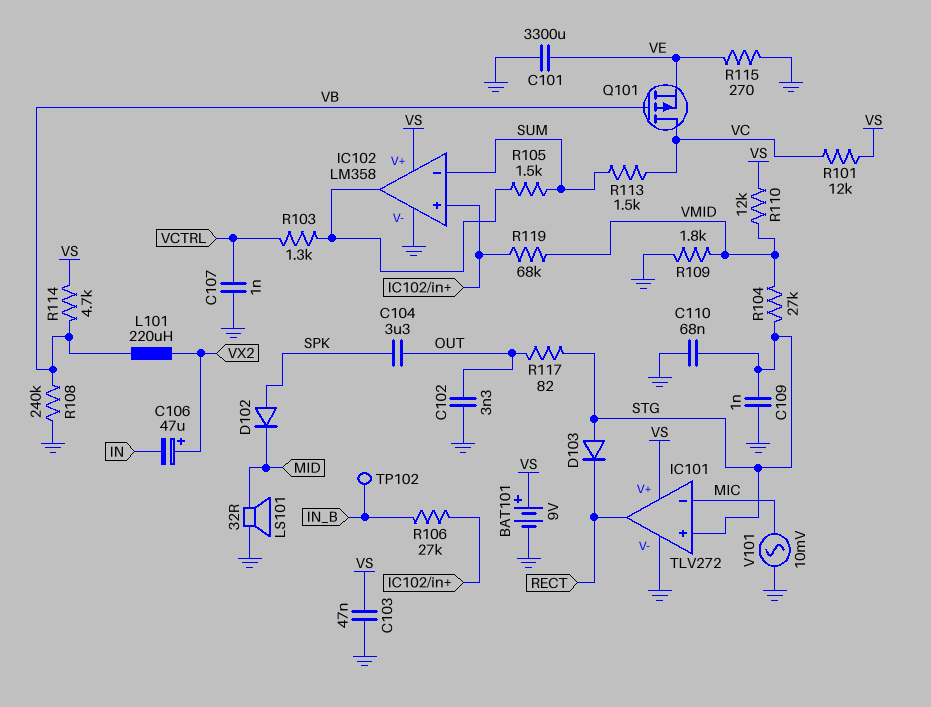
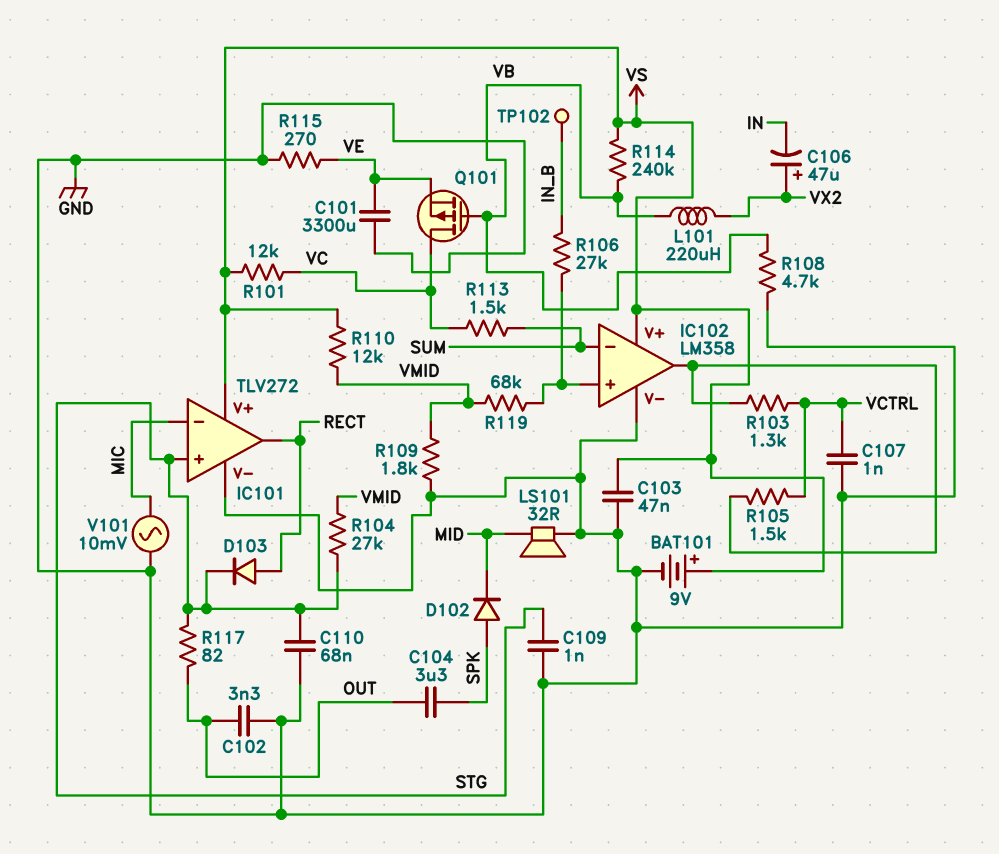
D103: diode (A STG, K RECT) -> diode (A RECT, K STG)
R105: 1.5k (IC102/out, SUM) -> 1.5k (IC102/out, VCTRL)
R108: 240k (GND, VB) -> 4.7k (GND, VB)
R114: 4.7k (VB, VS) -> 240k (VB, VS)

